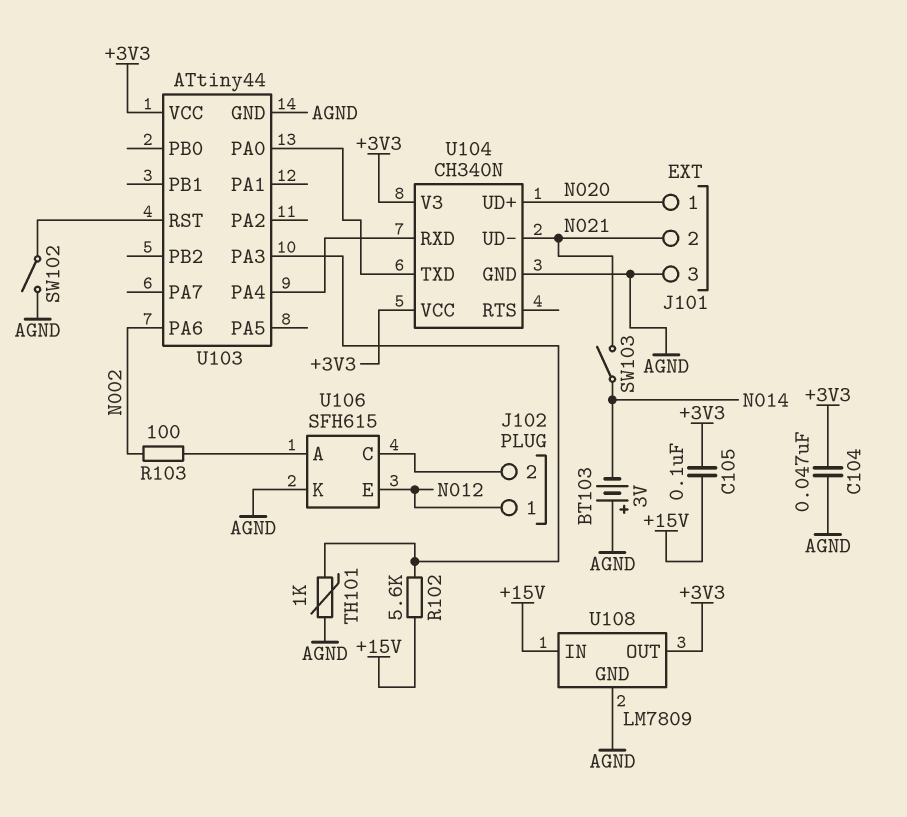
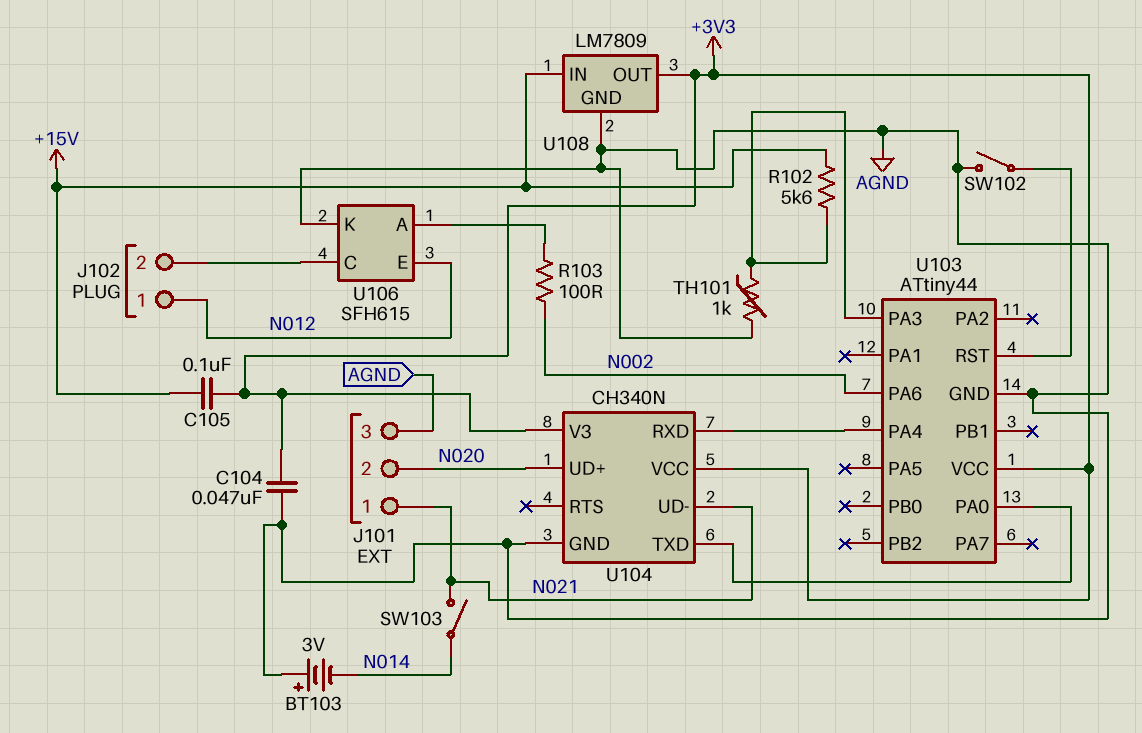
J101 pin 1: N020 -> N021
J101 pin 2: N021 -> N020

